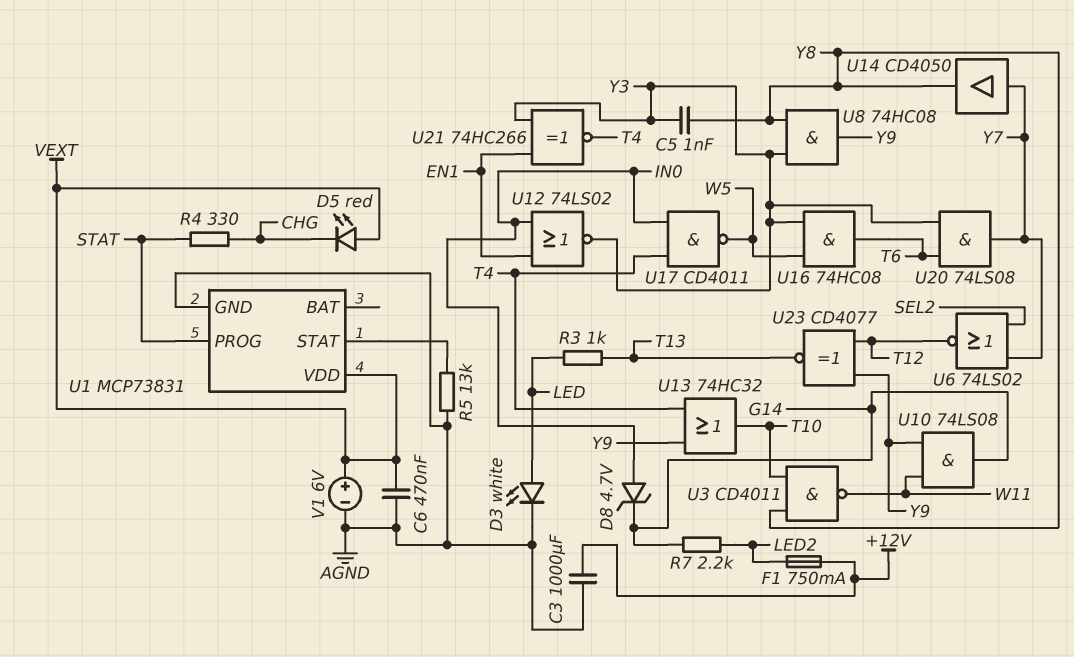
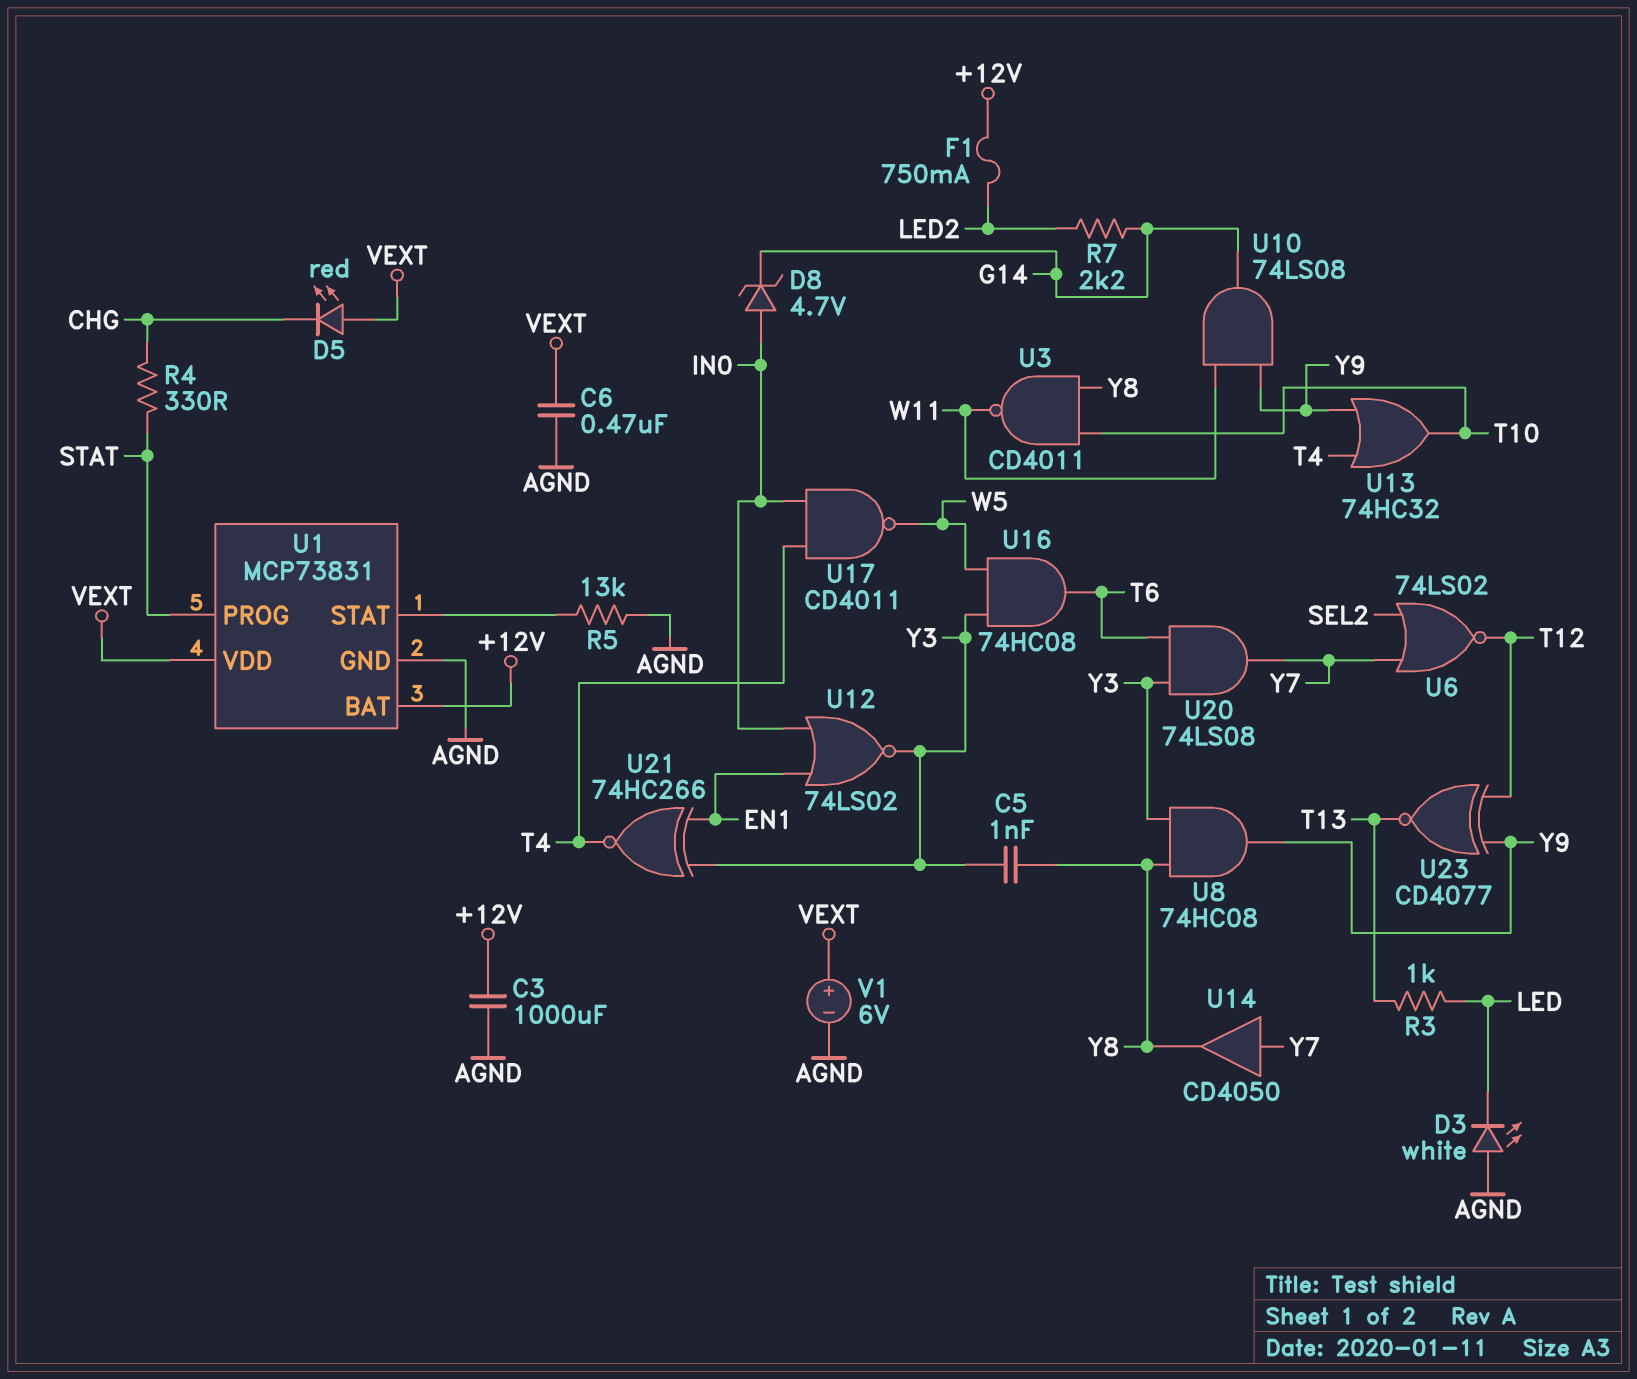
D3: LED white (A LED, K AGND) -> LED white (A AGND, K LED)
U1 pin BAT: none -> +12V

